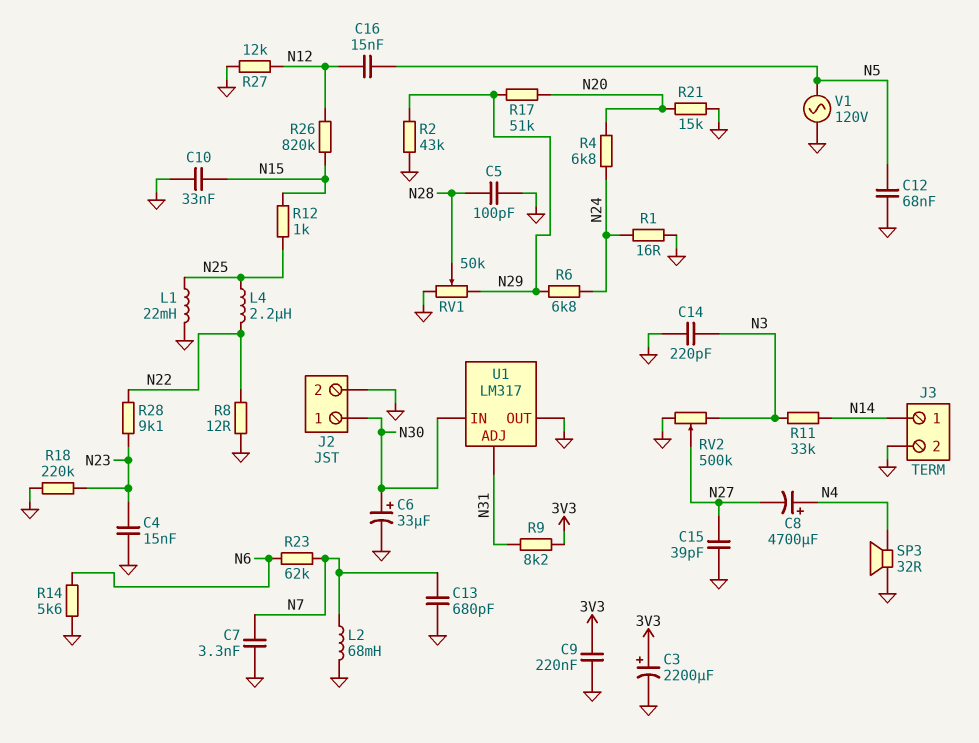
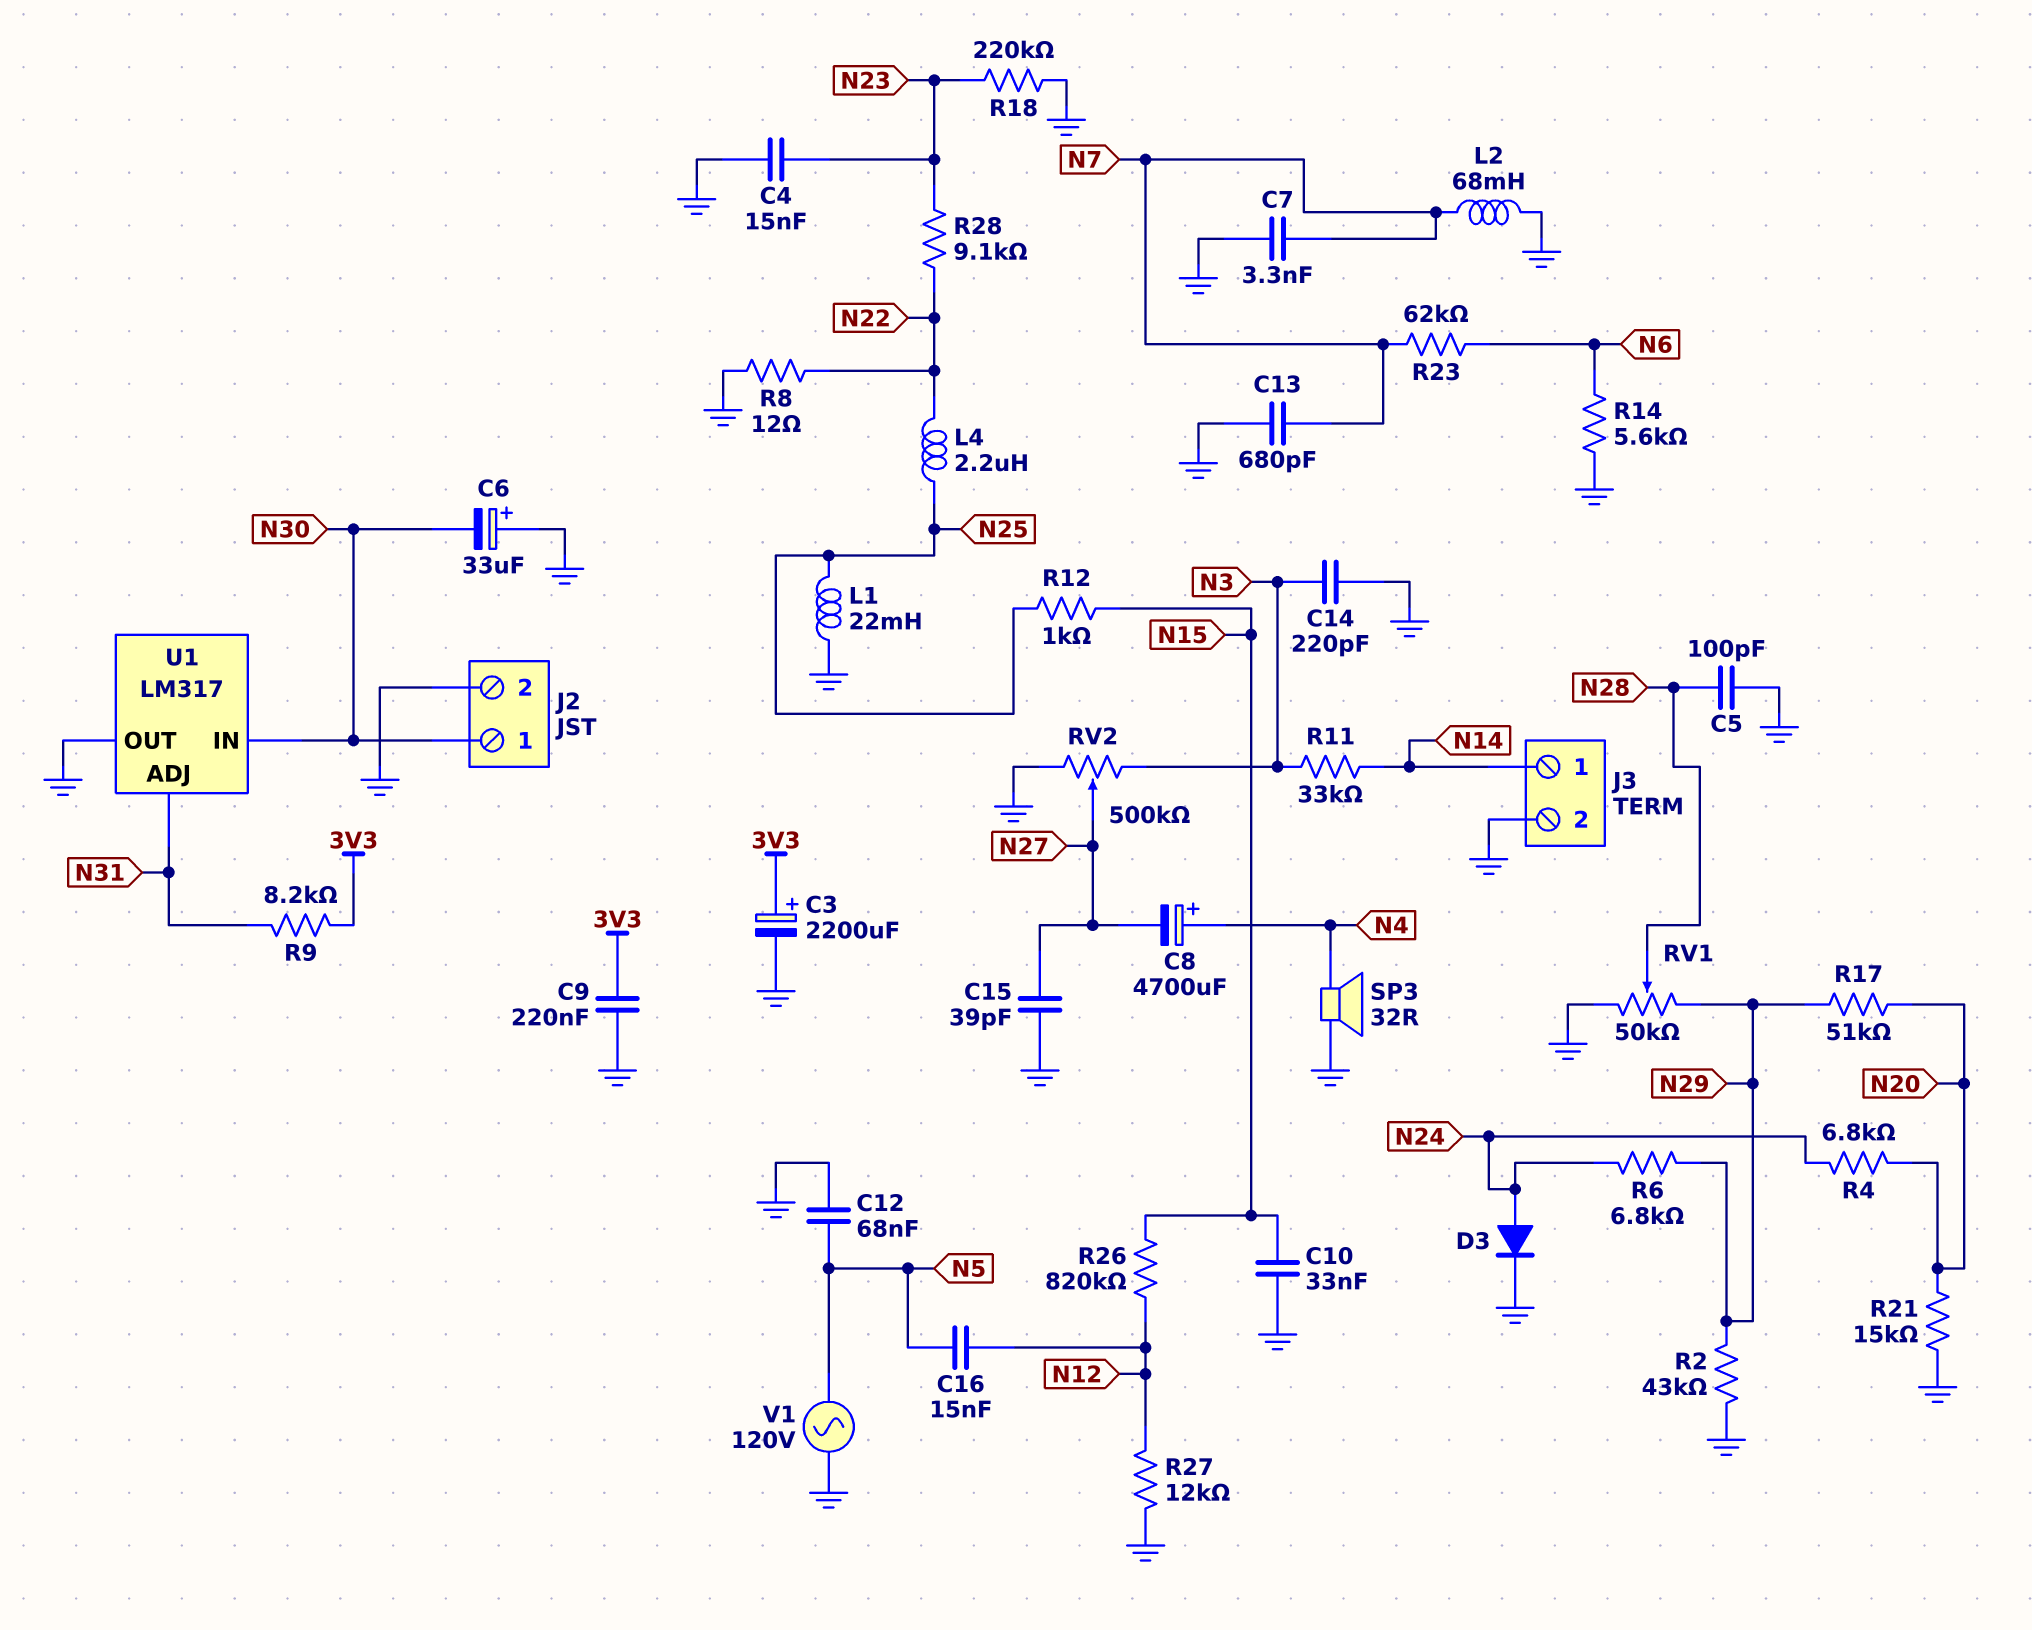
C6: 33uF (plus N30, minus GND) -> 33uF (plus GND, minus N30)
D3: none -> diode (A N24, K GND)
R1: 16 (GND, N24) -> none

